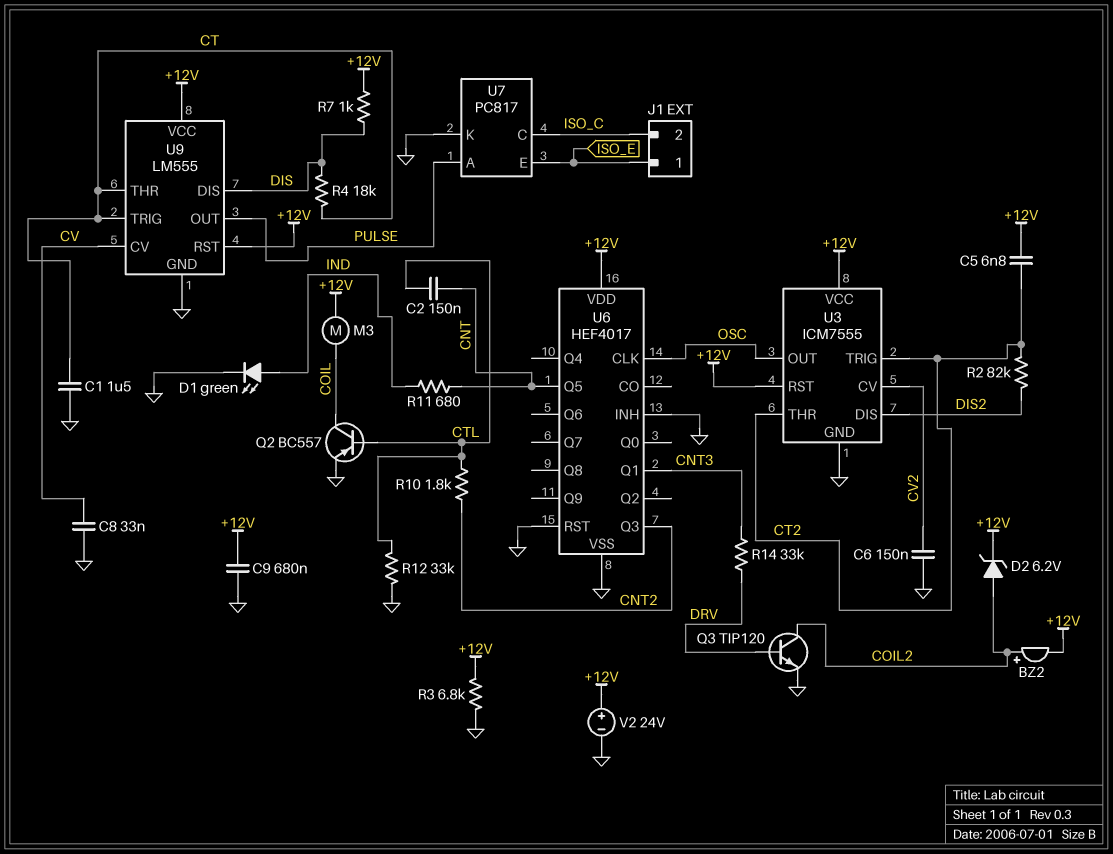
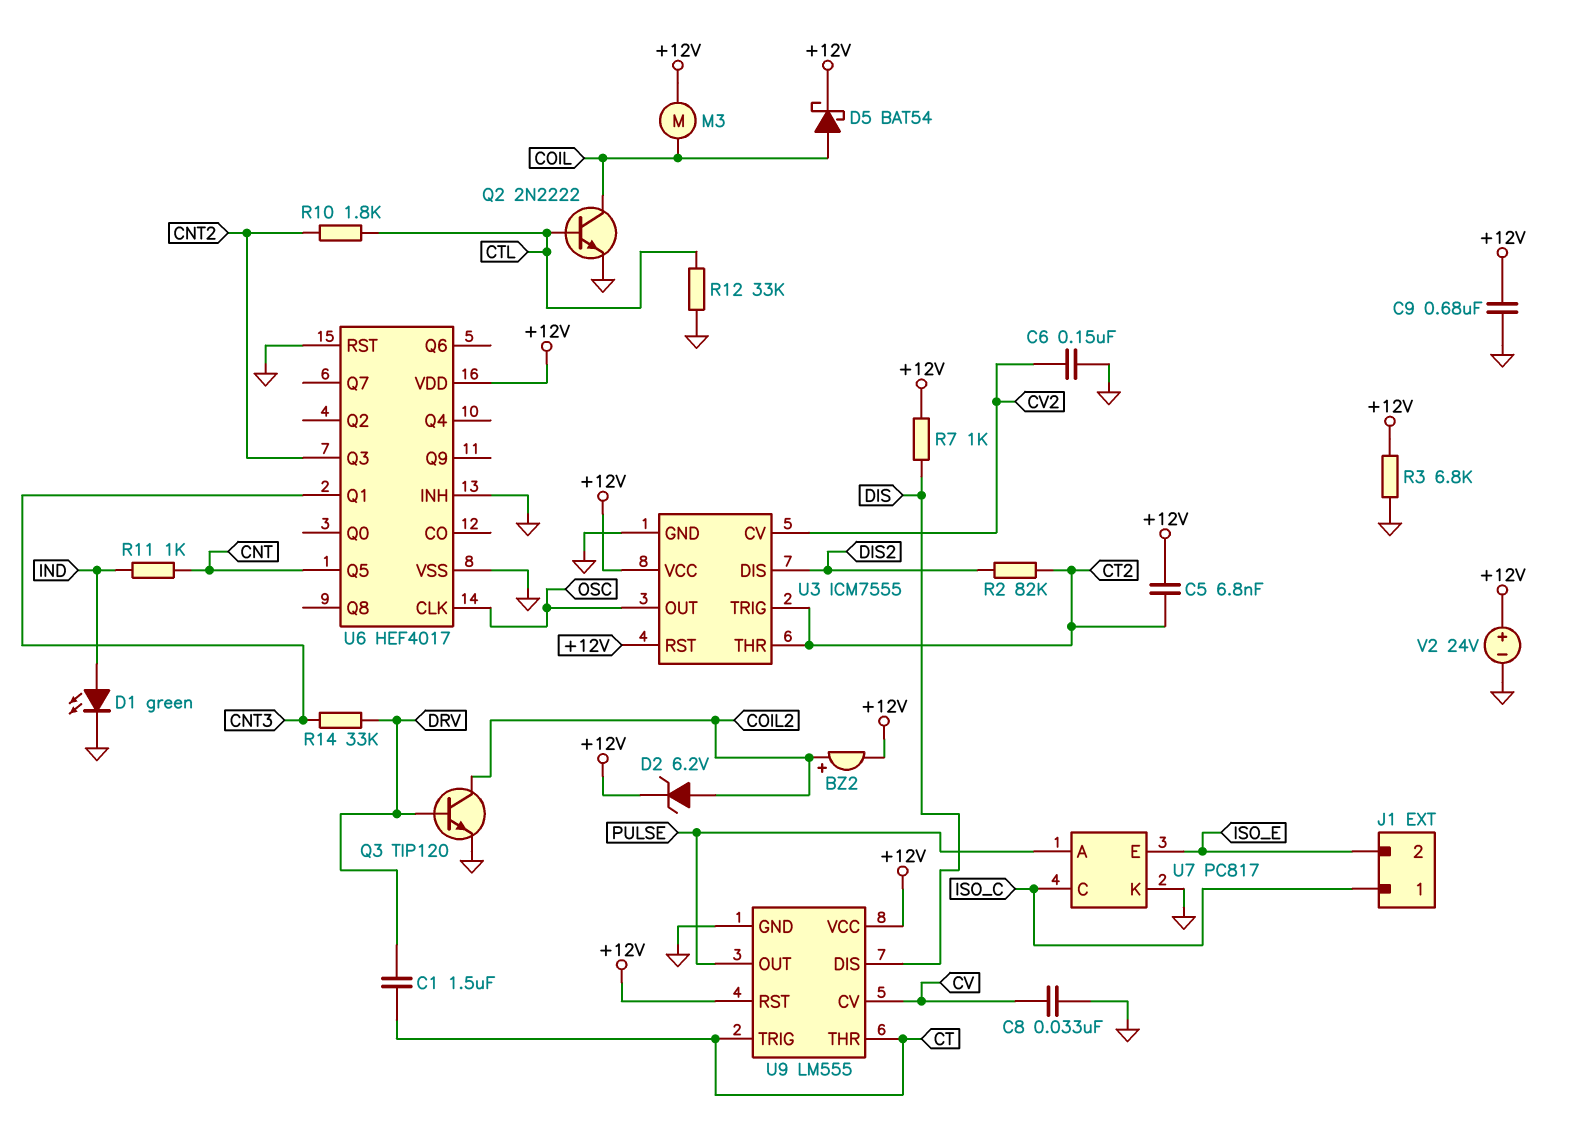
C1: 1.5uF (CT, GND) -> 1.5uF (CT, DRV)
C2: 150nF (CNT, CTL) -> none
D5: none -> schottky BAT54 (A COIL, K +12V)
J1 pin 1: ISO_E -> ISO_C
J1 pin 2: ISO_C -> ISO_E
Q2: PNP BC557 (B CTL, C COIL, E GND) -> NPN 2N2222 (B CTL, C COIL, E GND)
R4: 18k (CT, DIS) -> none
R11: 680 (CNT, IND) -> 1k (CNT, IND)

